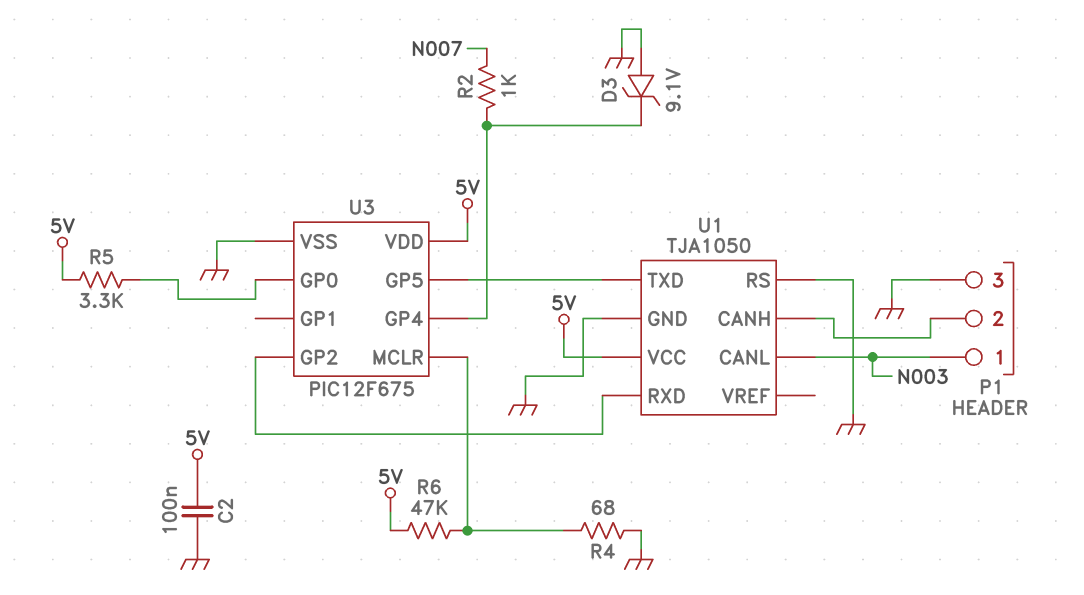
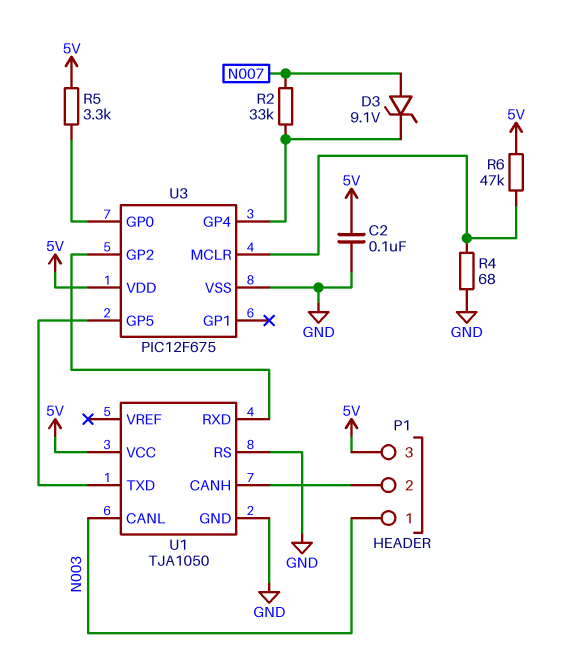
D3: zener 9.1V (A GND, K U3/GP4) -> zener 9.1V (A N007, K U3/GP4)
P1 pin 3: GND -> 5V
R2: 1k (N007, U3/GP4) -> 33k (N007, U3/GP4)

